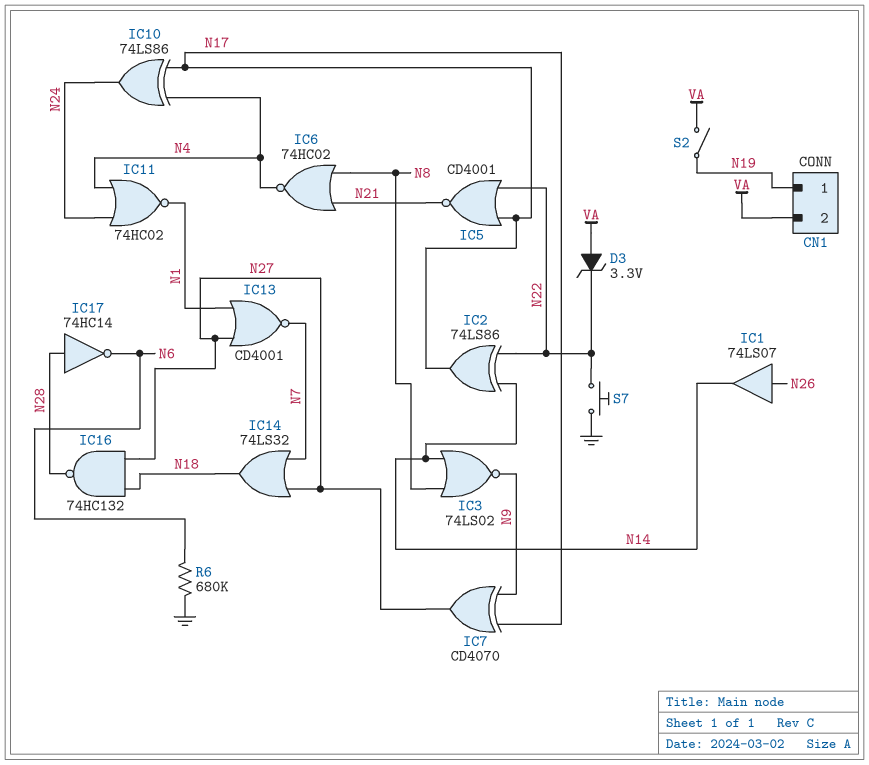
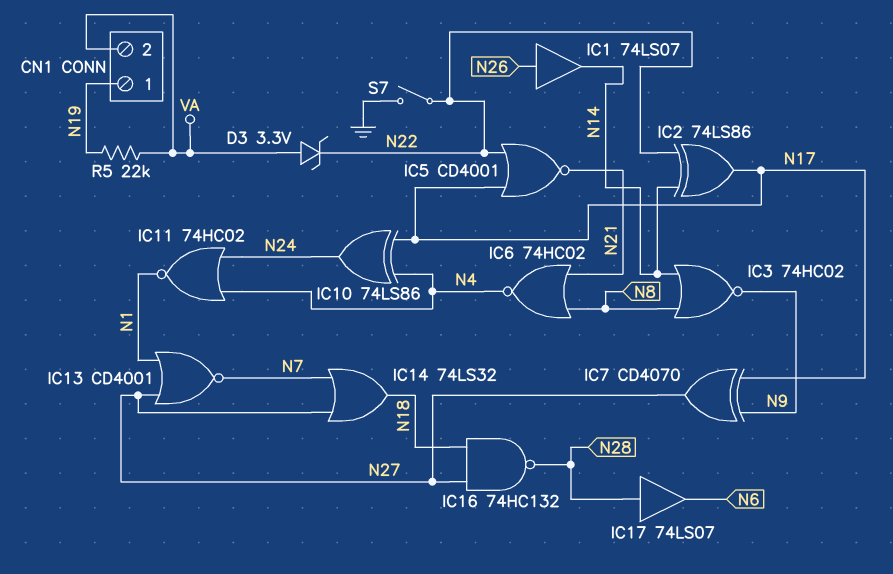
IC3: NOR 74LS02 (in N8, in N14, out N9) -> NOR 74HC02 (in N8, in N14, out N9)
IC17: NOT 74HC14 (in N28, out N6) -> buffer 74LS07 (in N28, out N6)
R5: none -> 22k (N19, VA)
R6: 680k (GND, N6) -> none
S2: switch (N19, VA) -> none
S7: button (GND, N22) -> switch (GND, N22)

